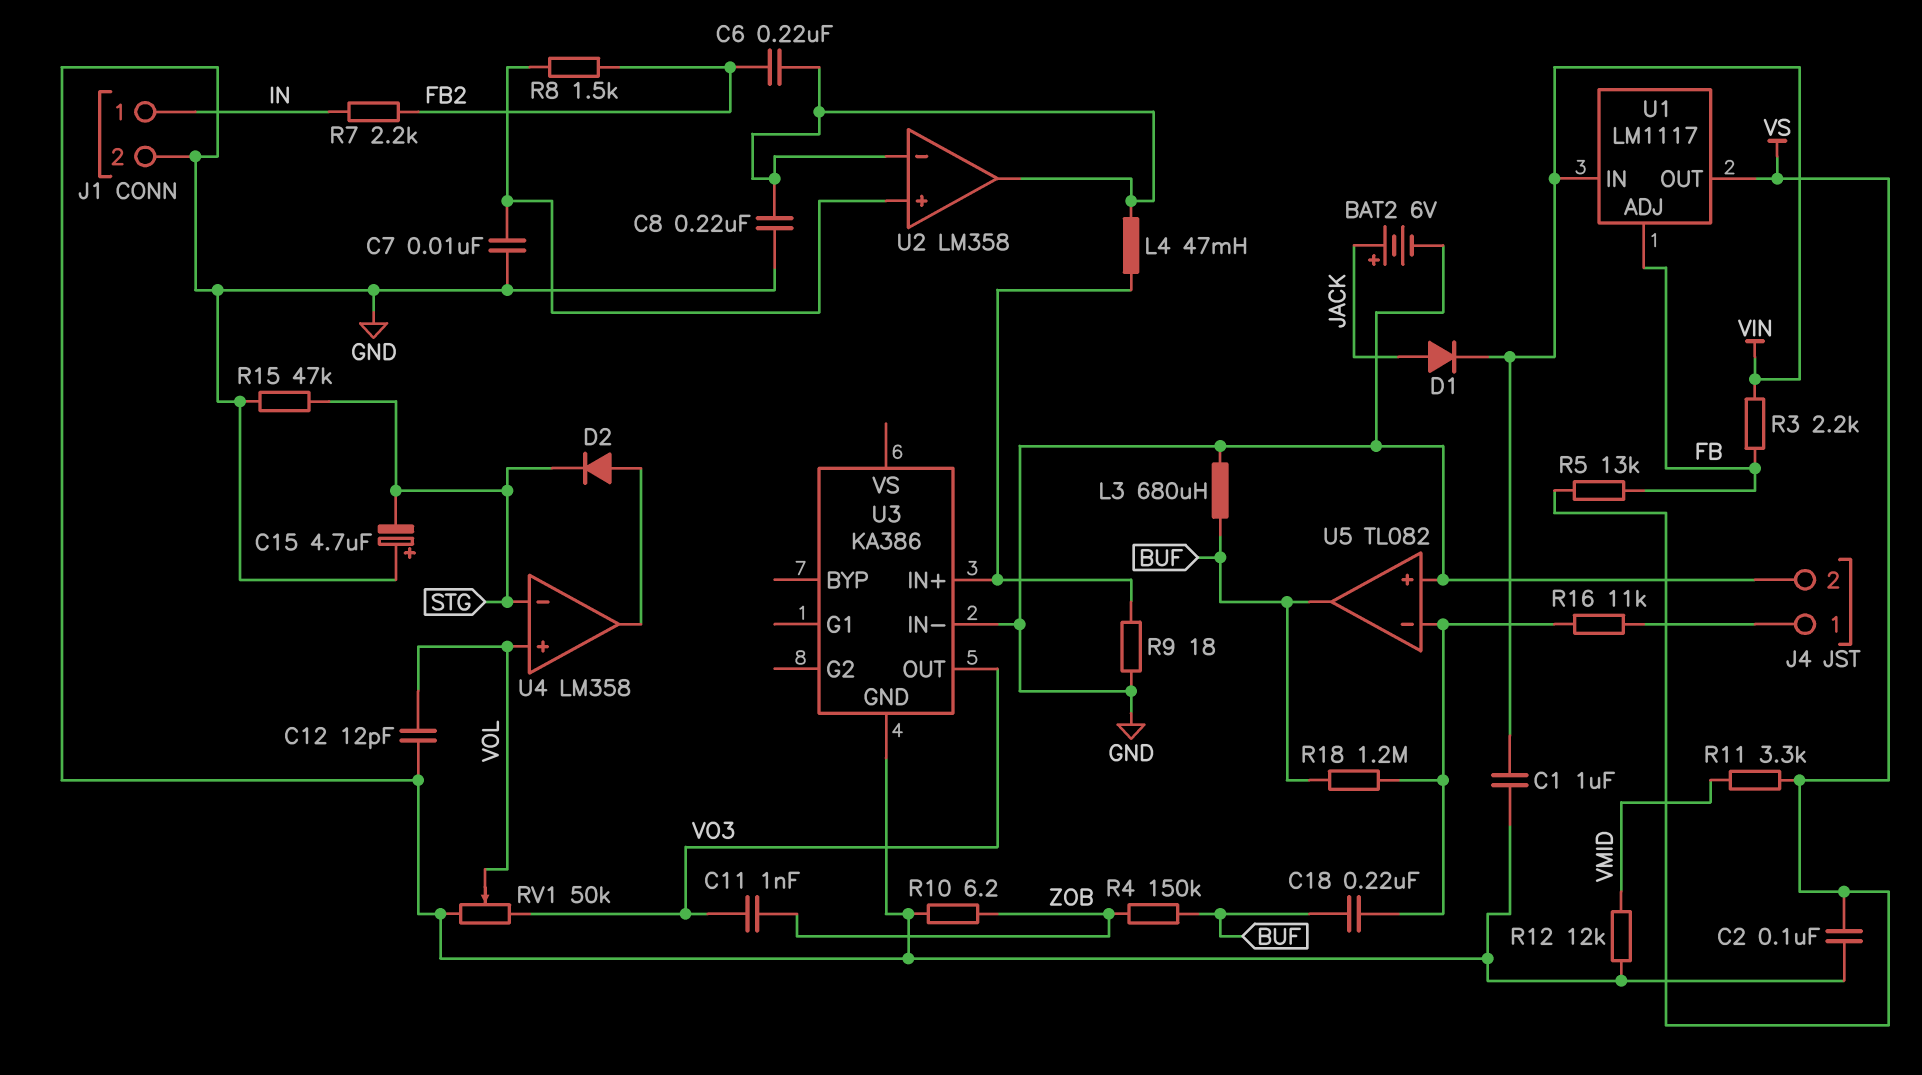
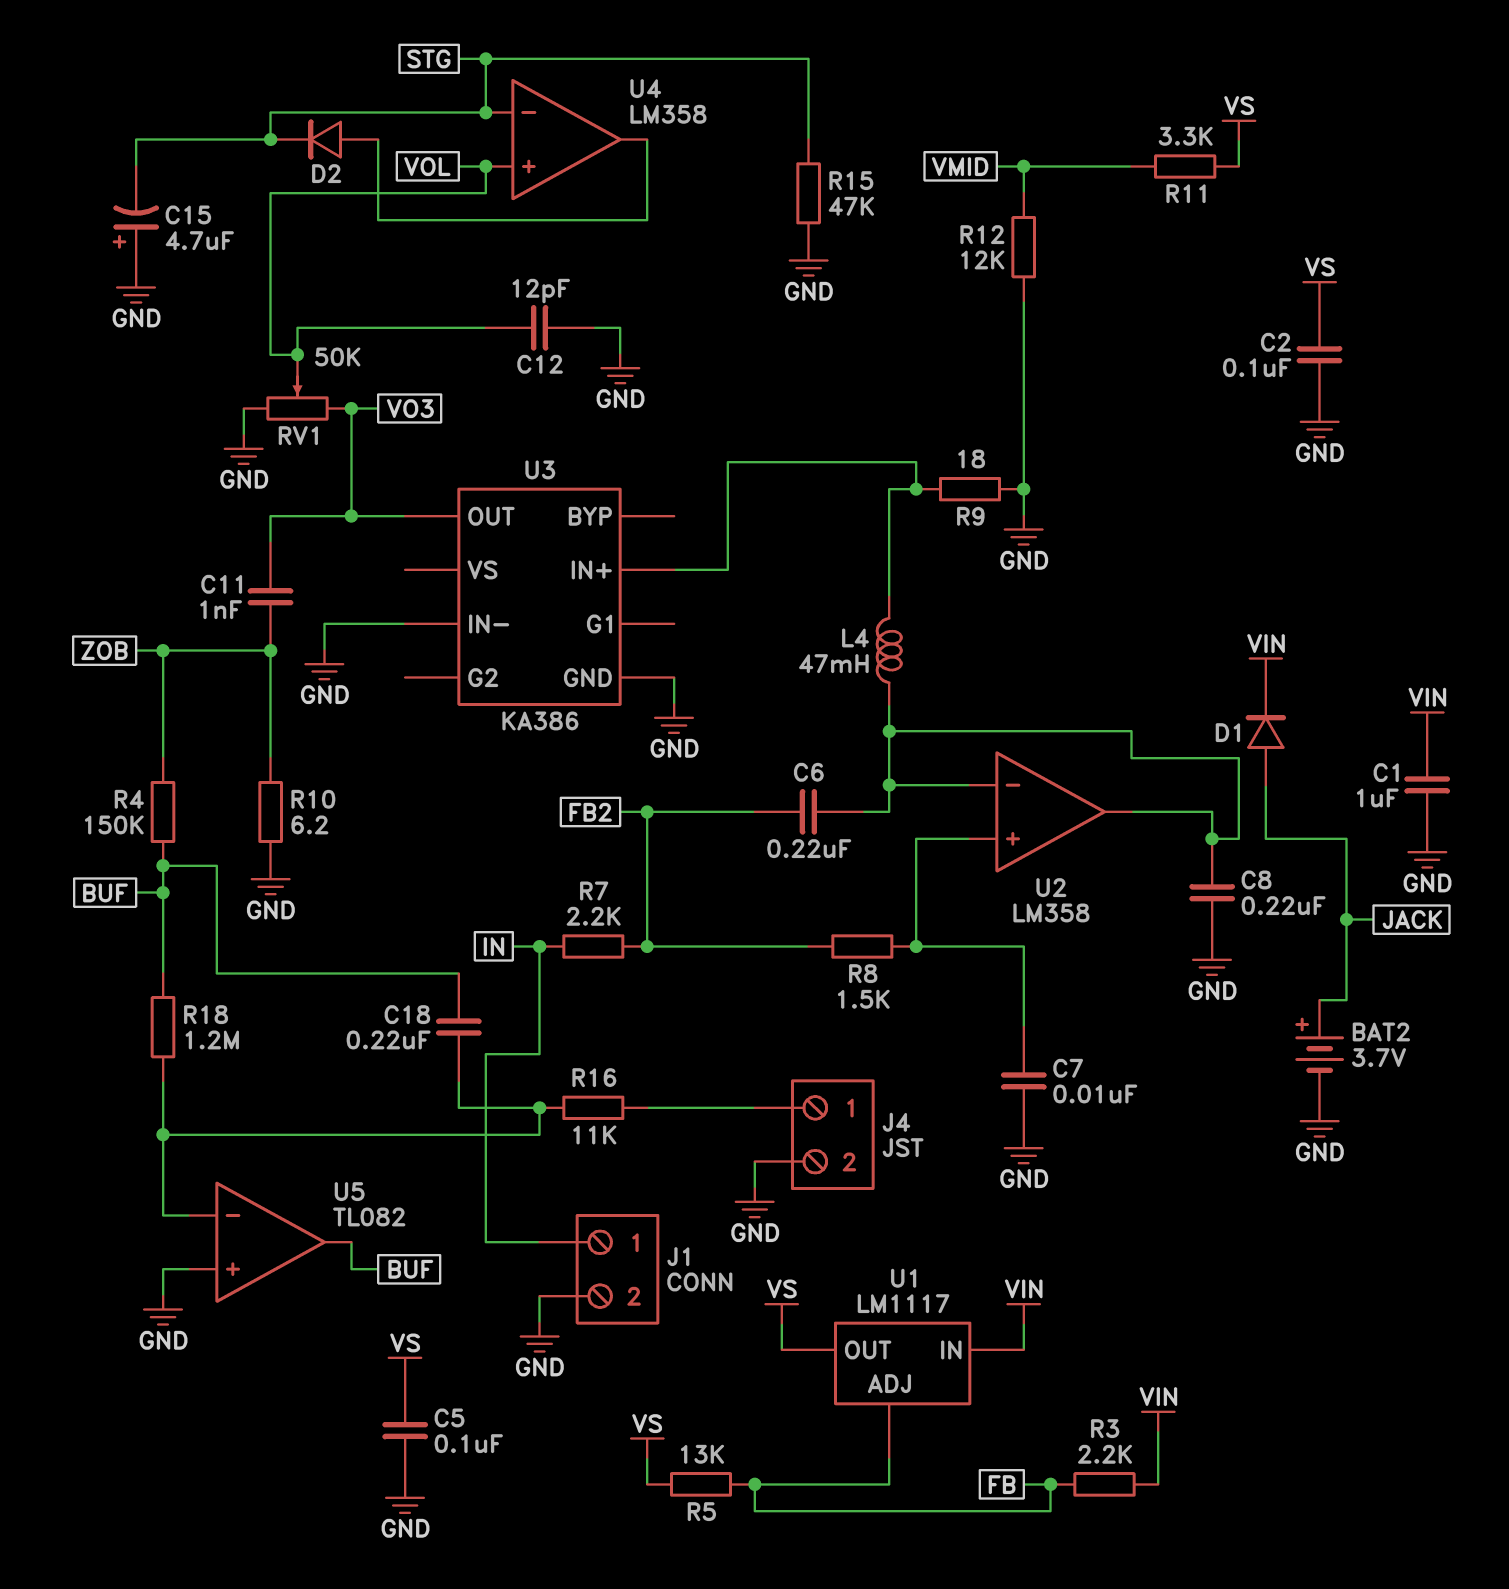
BAT2: 6V (plus JACK, minus GND) -> 3.7V (plus JACK, minus GND)
C5: none -> 100nF (GND, VS)
L3: 680uH (BUF, GND) -> none

